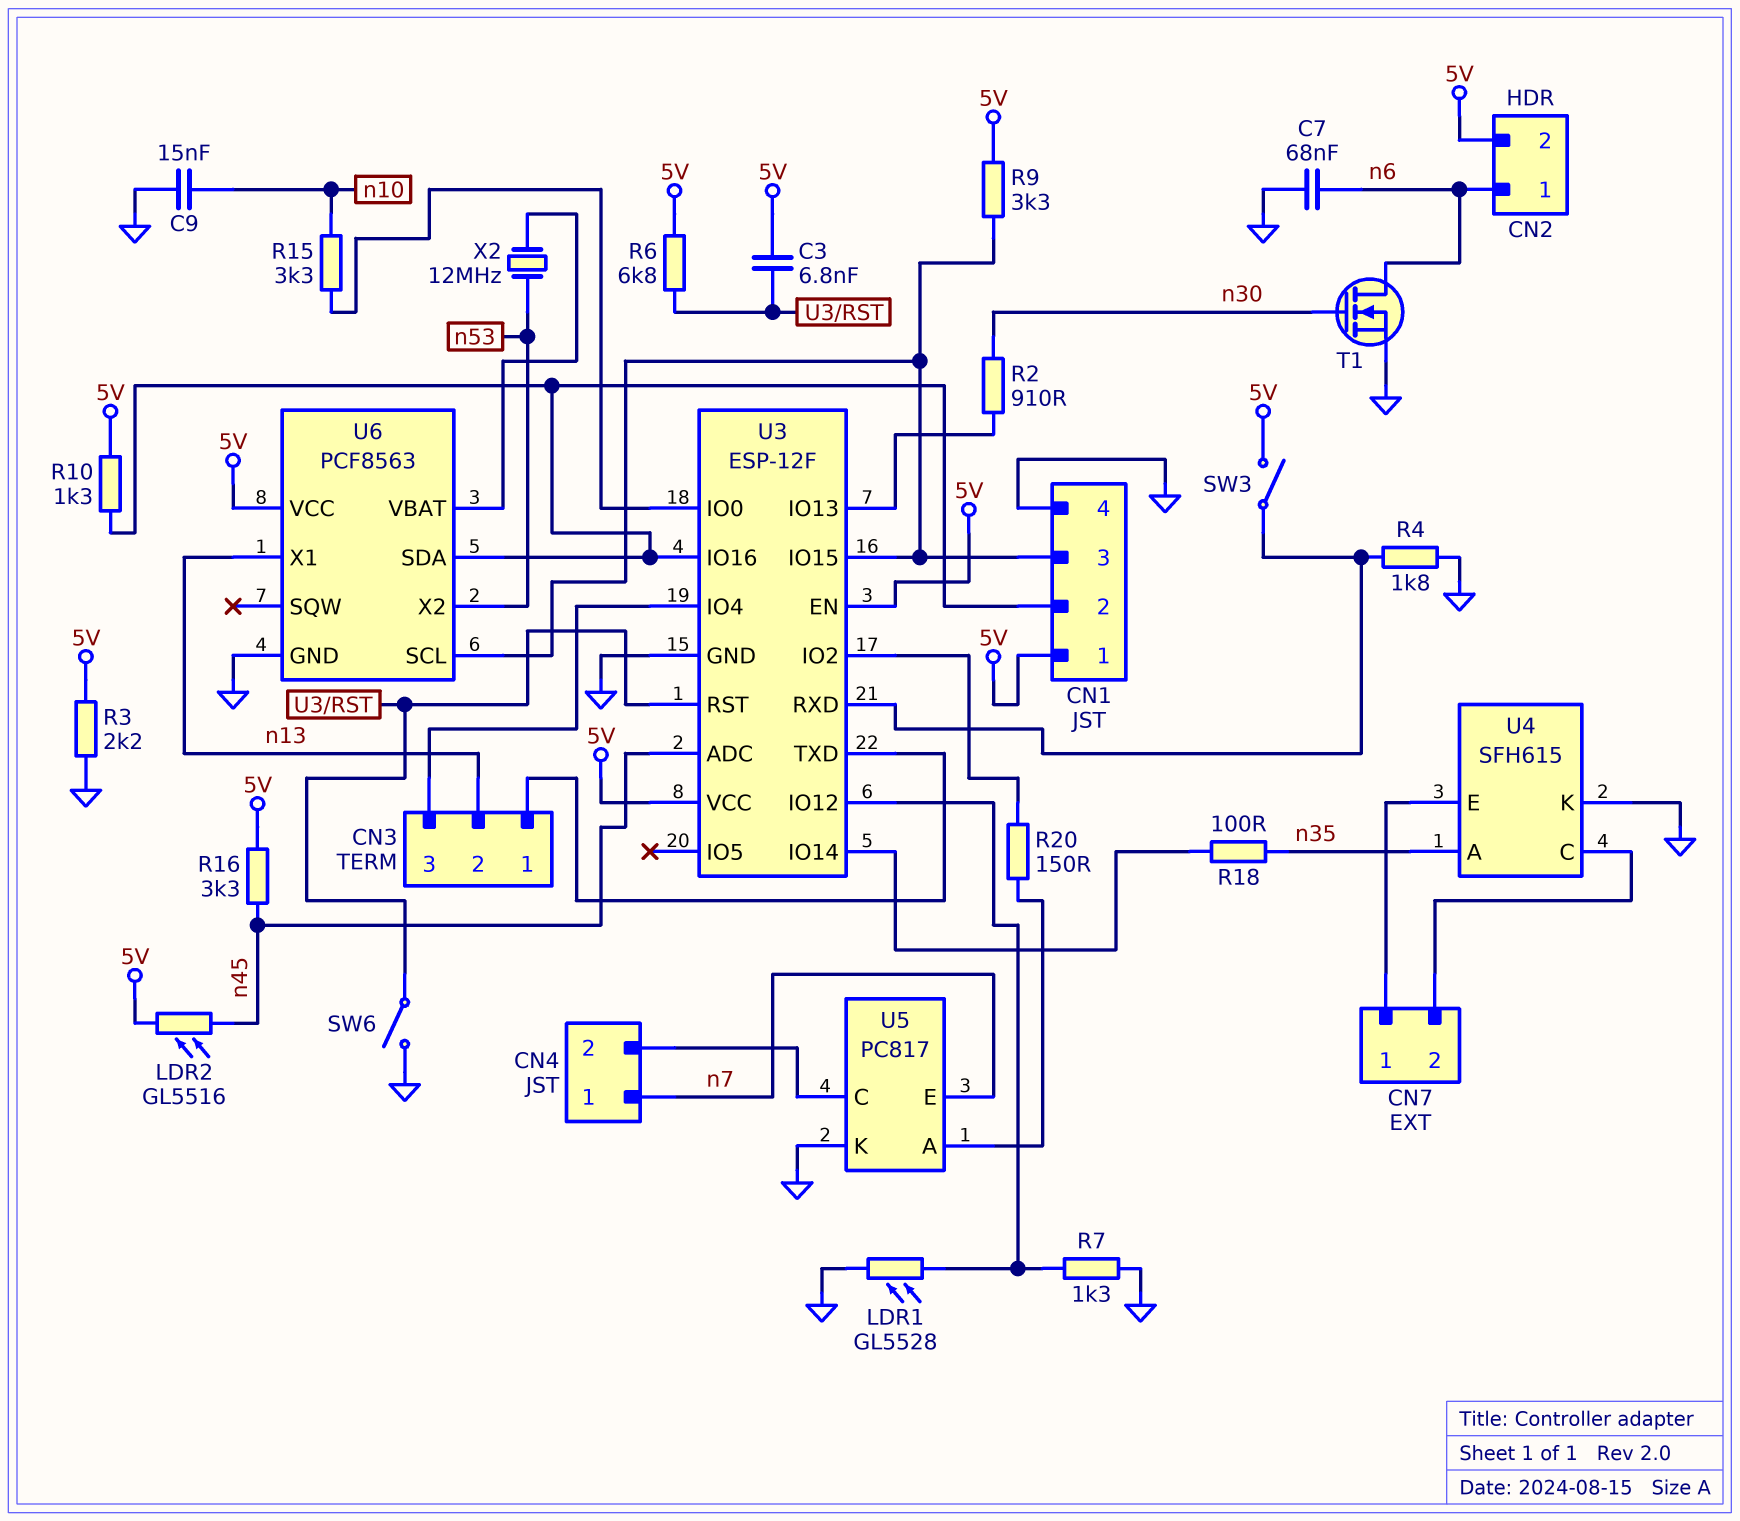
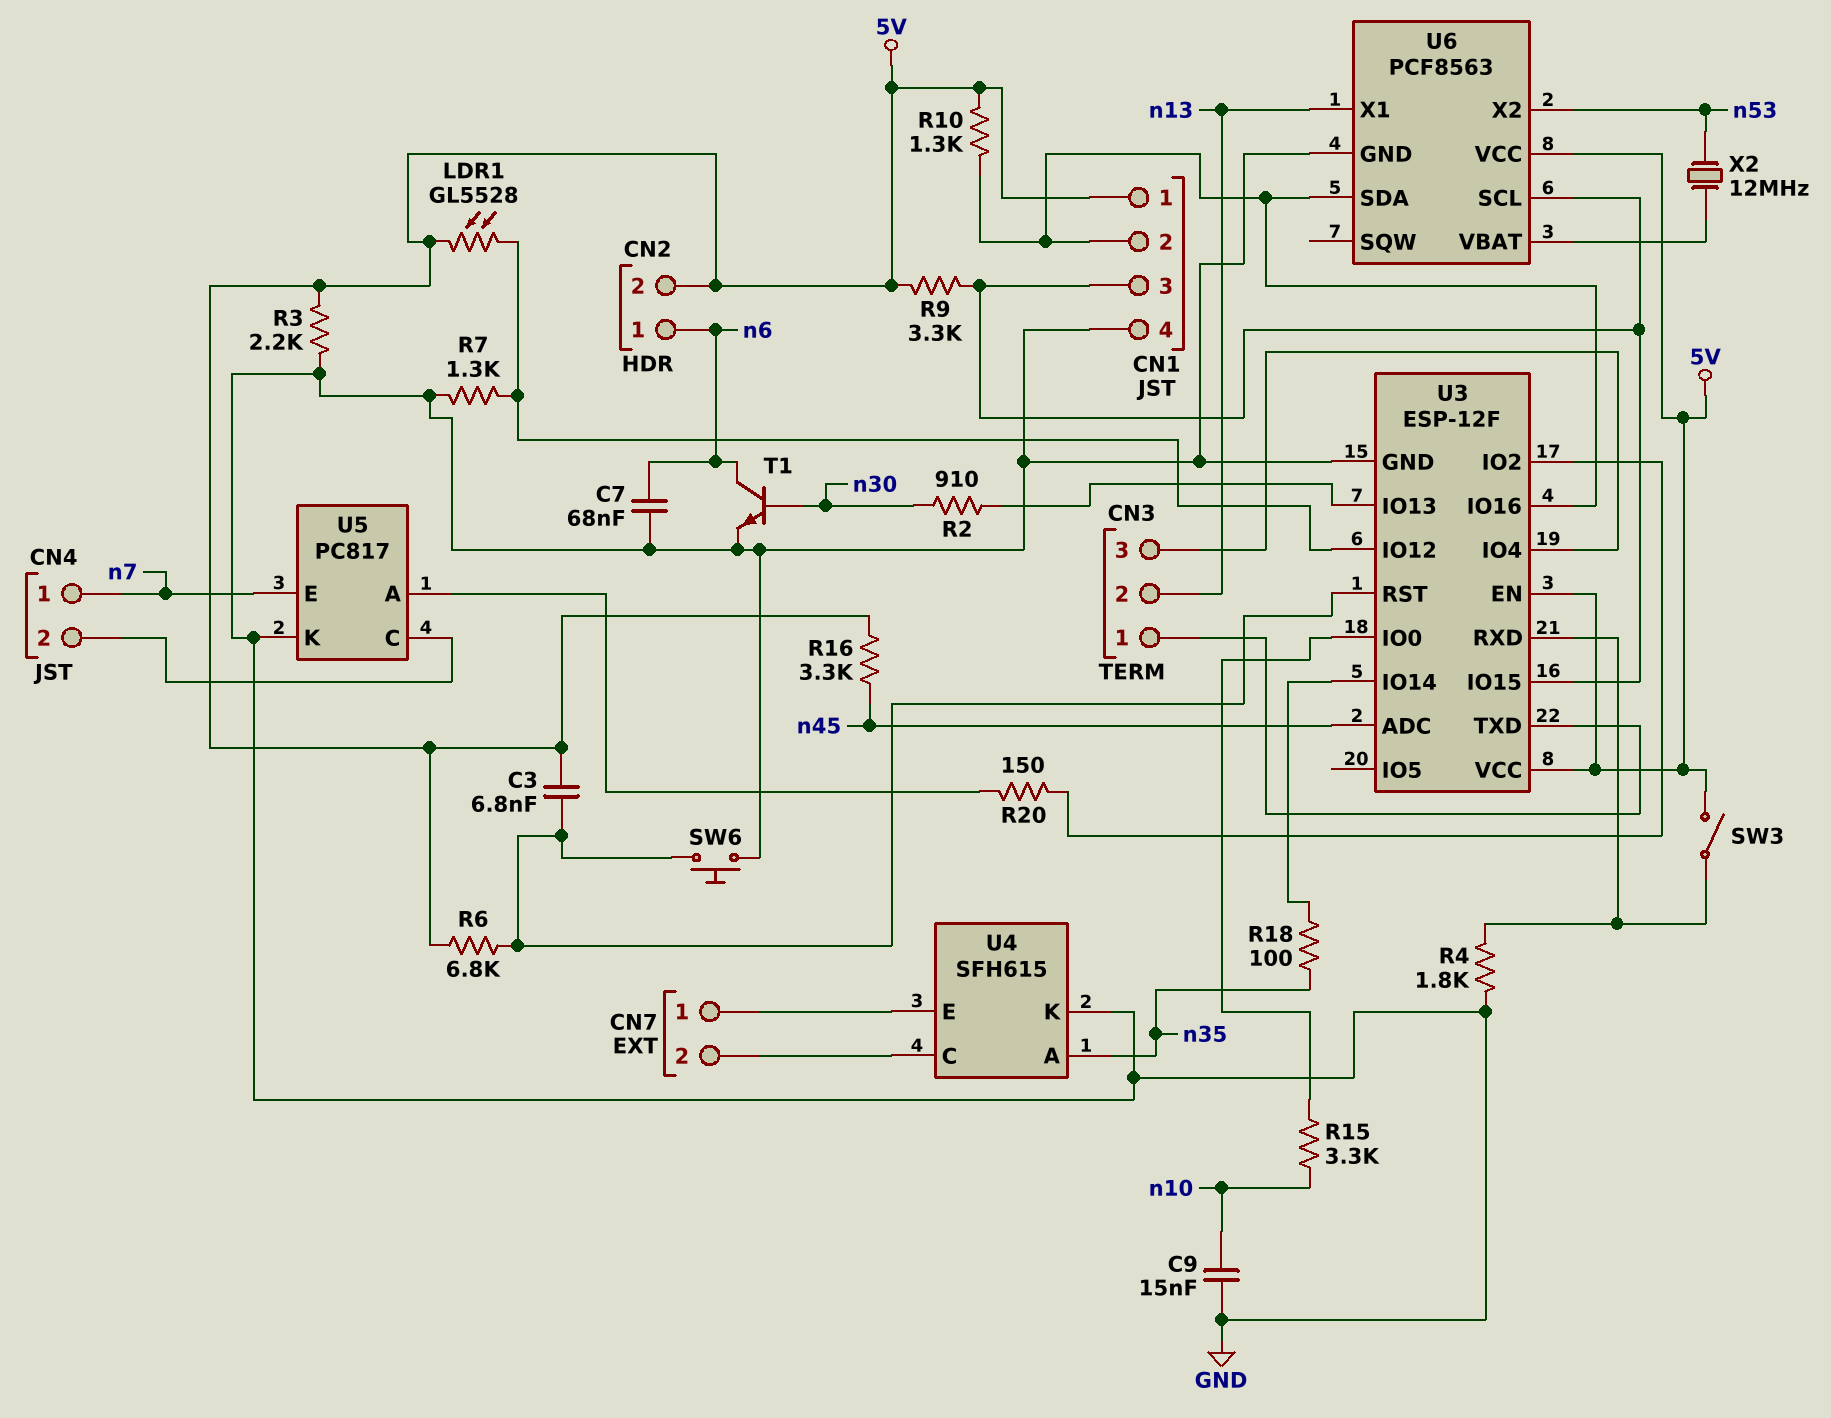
LDR1: GL5528 (GND, U3/IO12) -> GL5528 (5V, U3/IO12)
LDR2: GL5516 (5V, n45) -> none
SW6: switch (GND, U3/RST) -> button (GND, U3/RST)
T1: NMOS (G n30, D n6, S GND) -> NPN (B n30, C n6, E GND)

